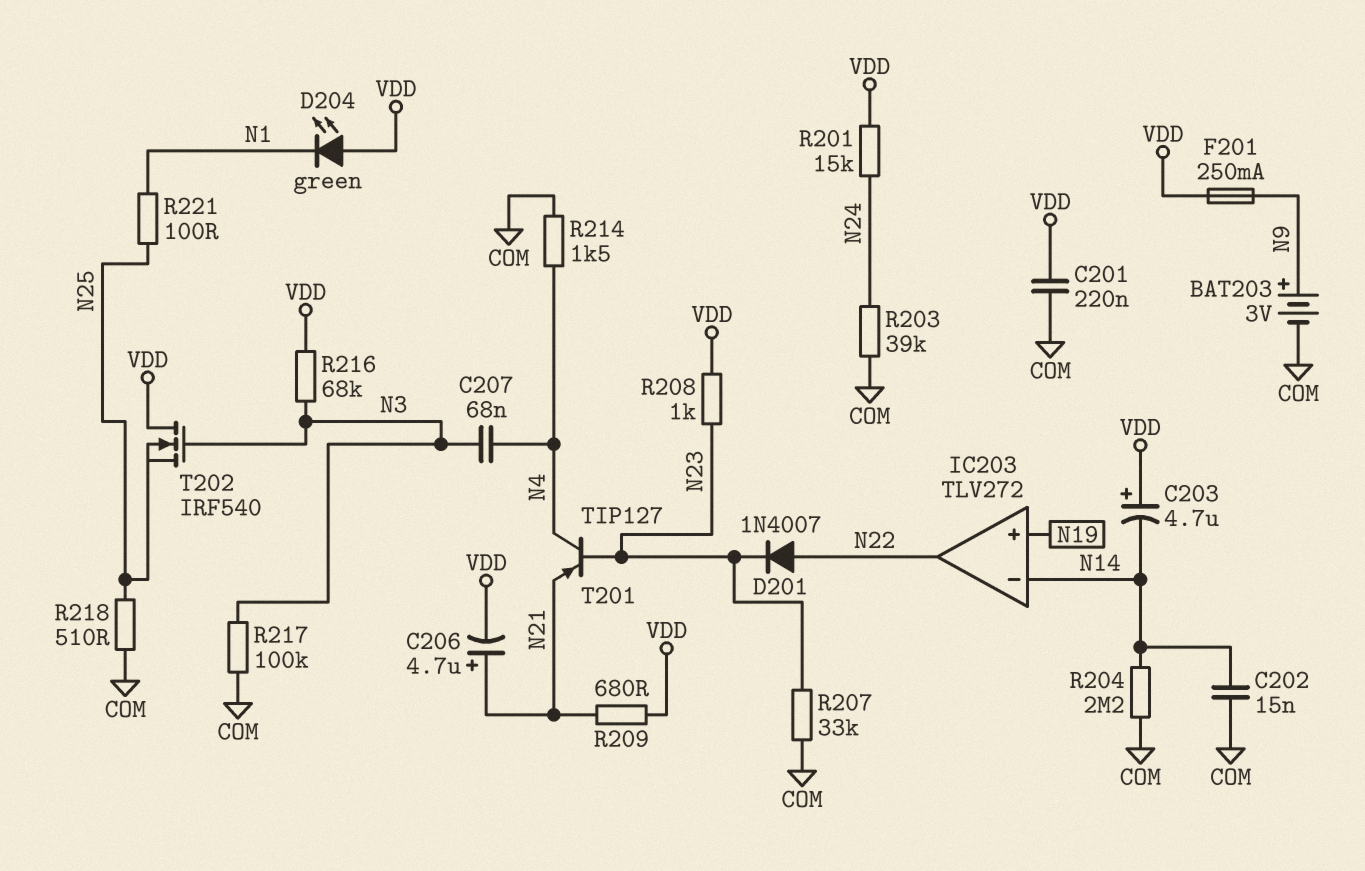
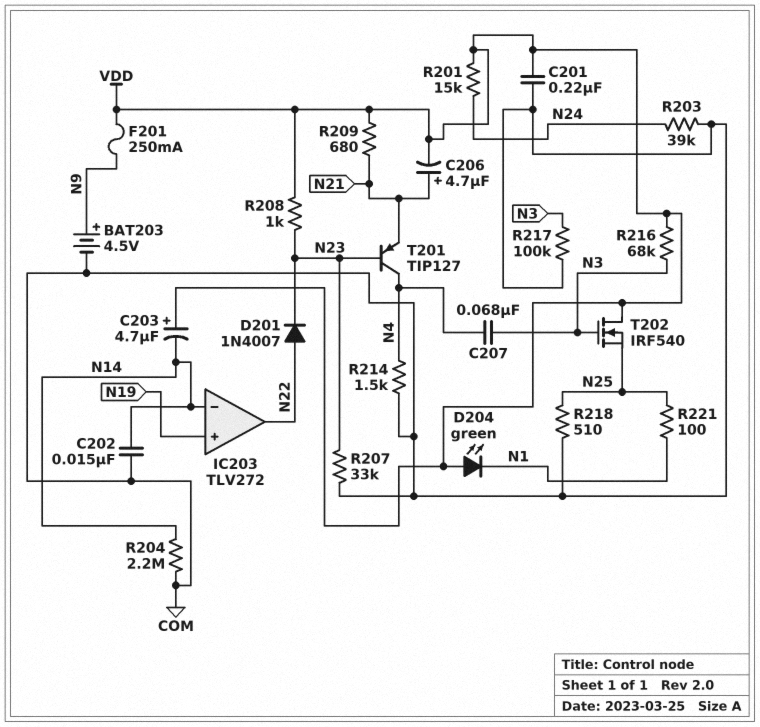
BAT203: 3V (plus N9, minus COM) -> 4.5V (plus N9, minus COM)

